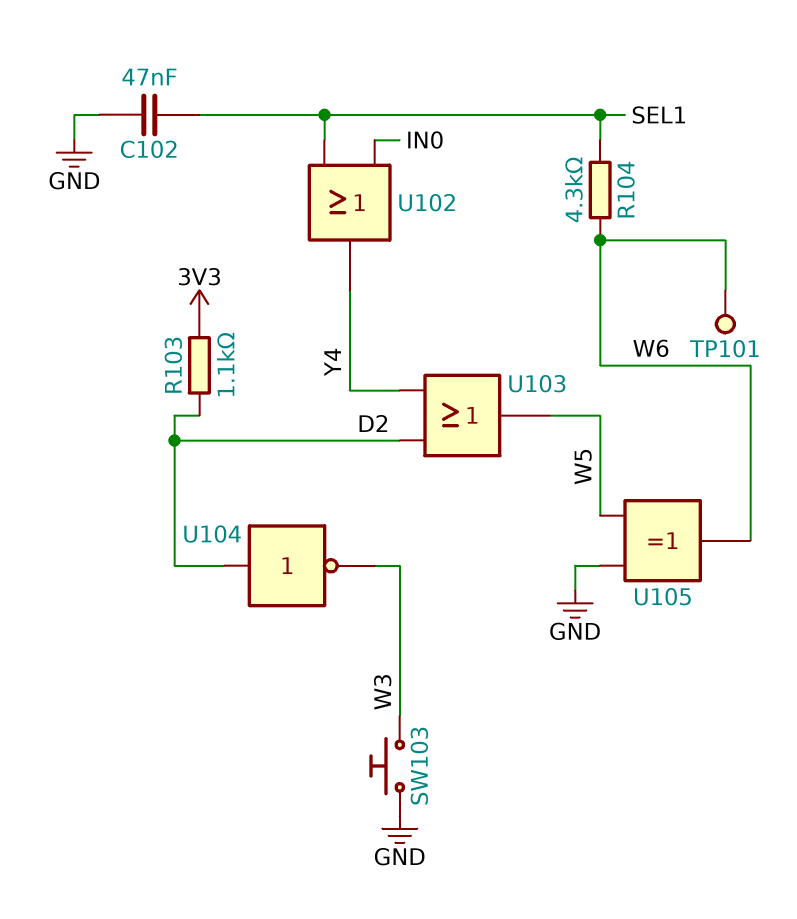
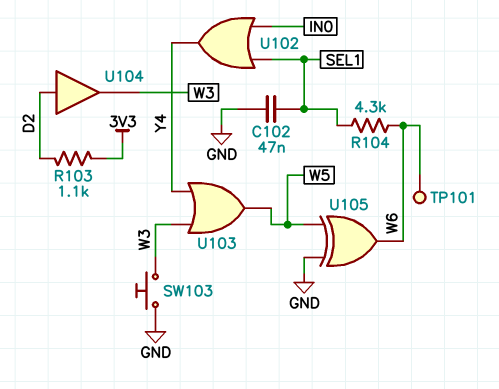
U103: OR (in D2, in Y4, out W5) -> OR (in W3, in Y4, out W5)
U104: NOT (in D2, out W3) -> buffer (in D2, out W3)

